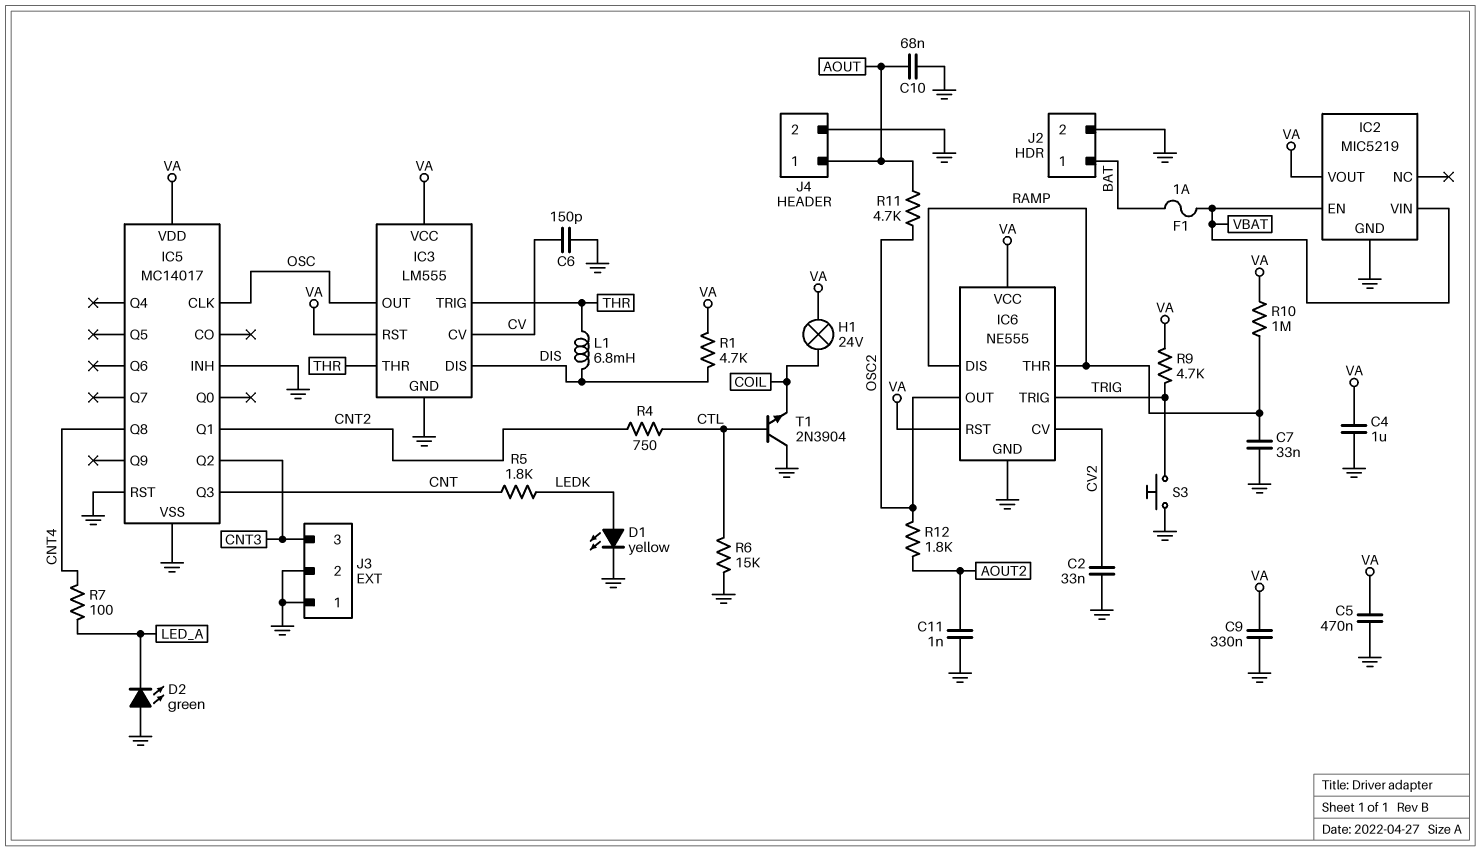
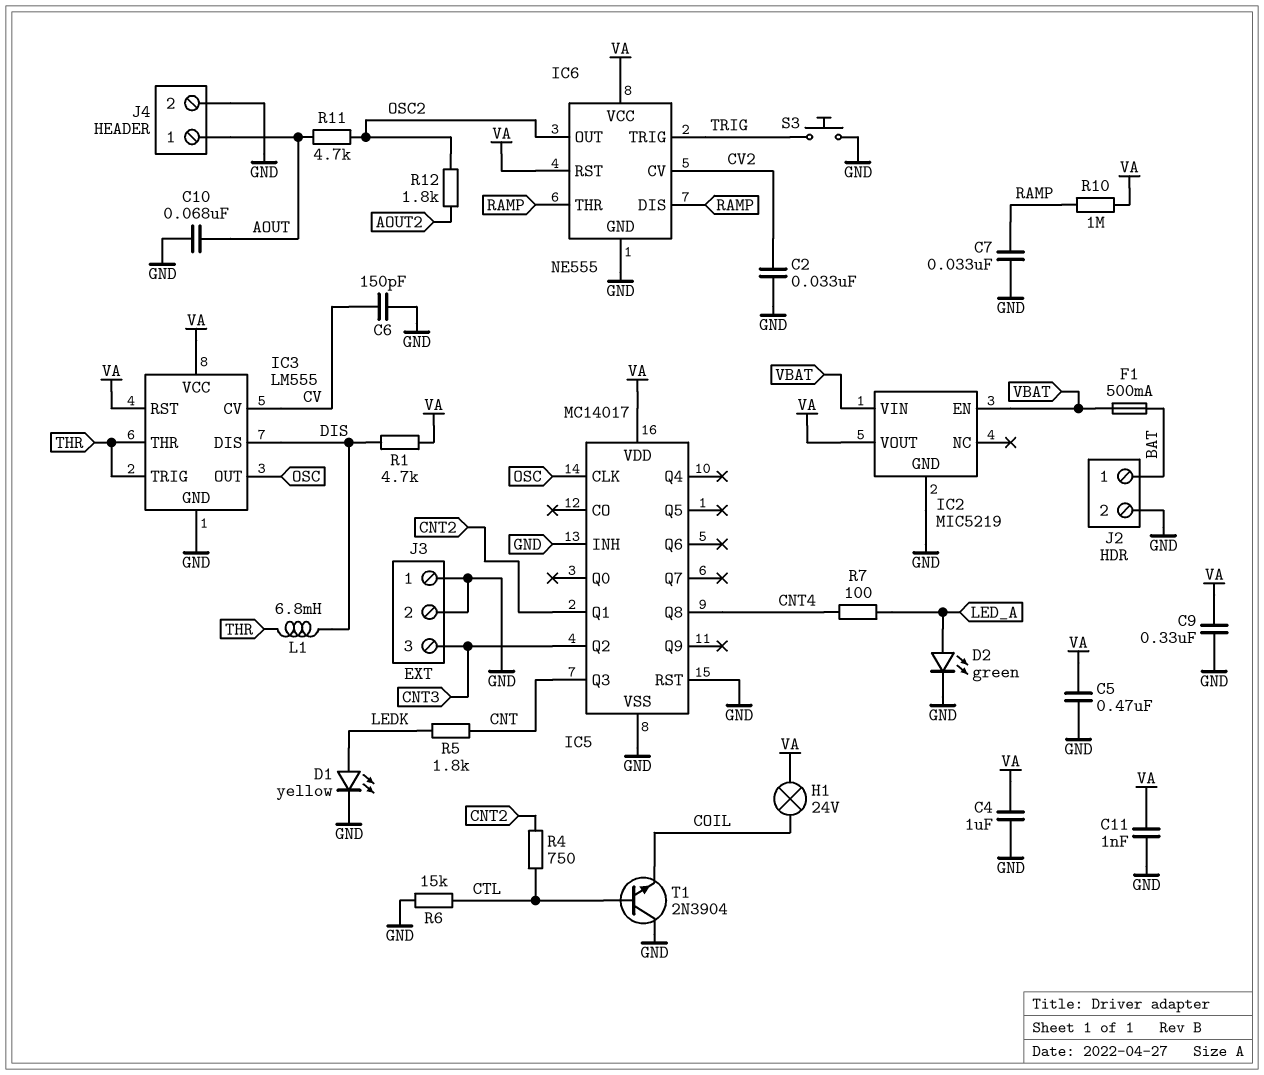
C11: 1nF (AOUT2, GND) -> 1nF (GND, VA)
D2: LED green (A GND, K LED_A) -> LED green (A LED_A, K GND)
F1: 1A (BAT, VBAT) -> 500mA (BAT, VBAT)
R9: 4.7k (TRIG, VA) -> none

